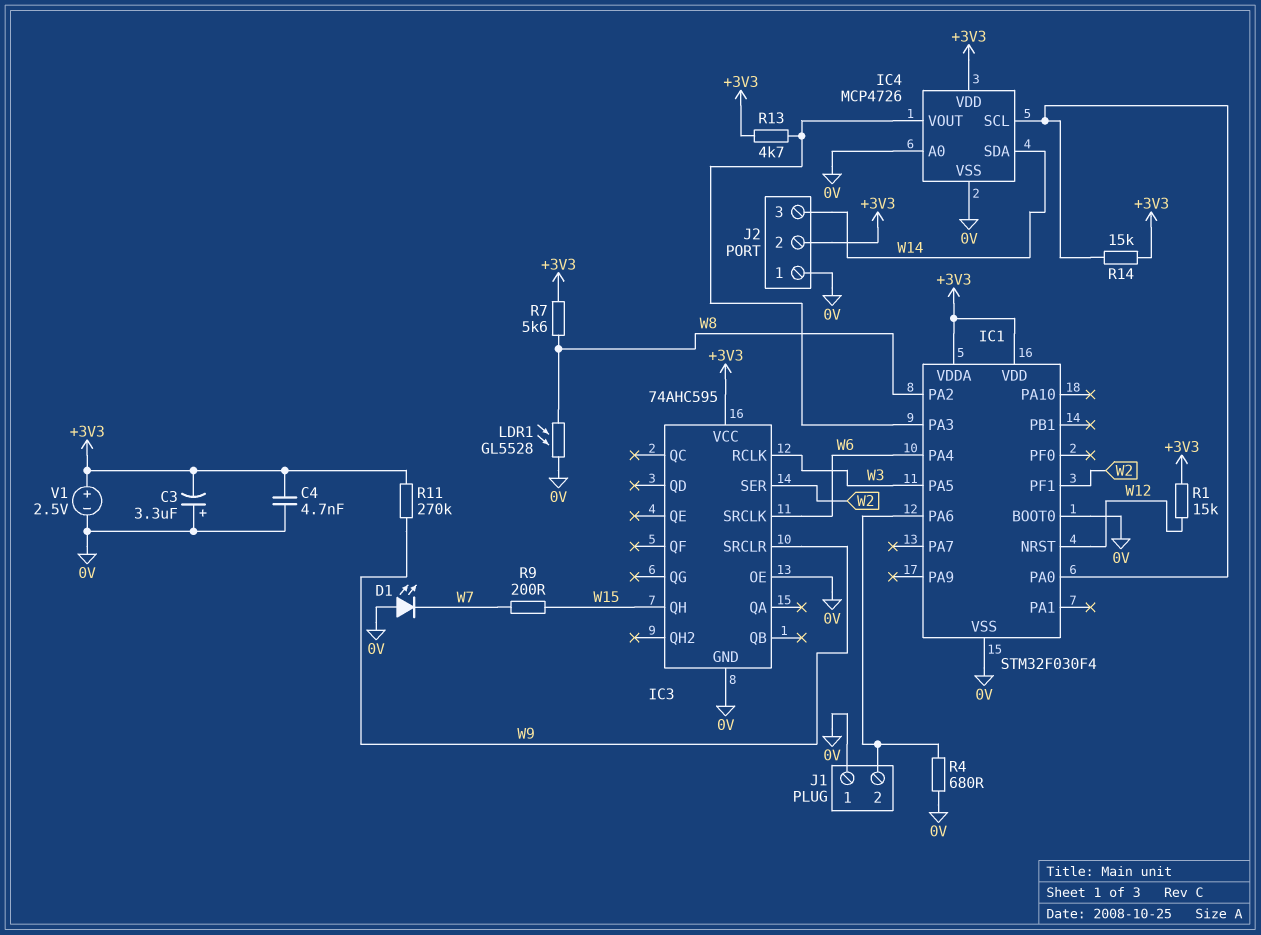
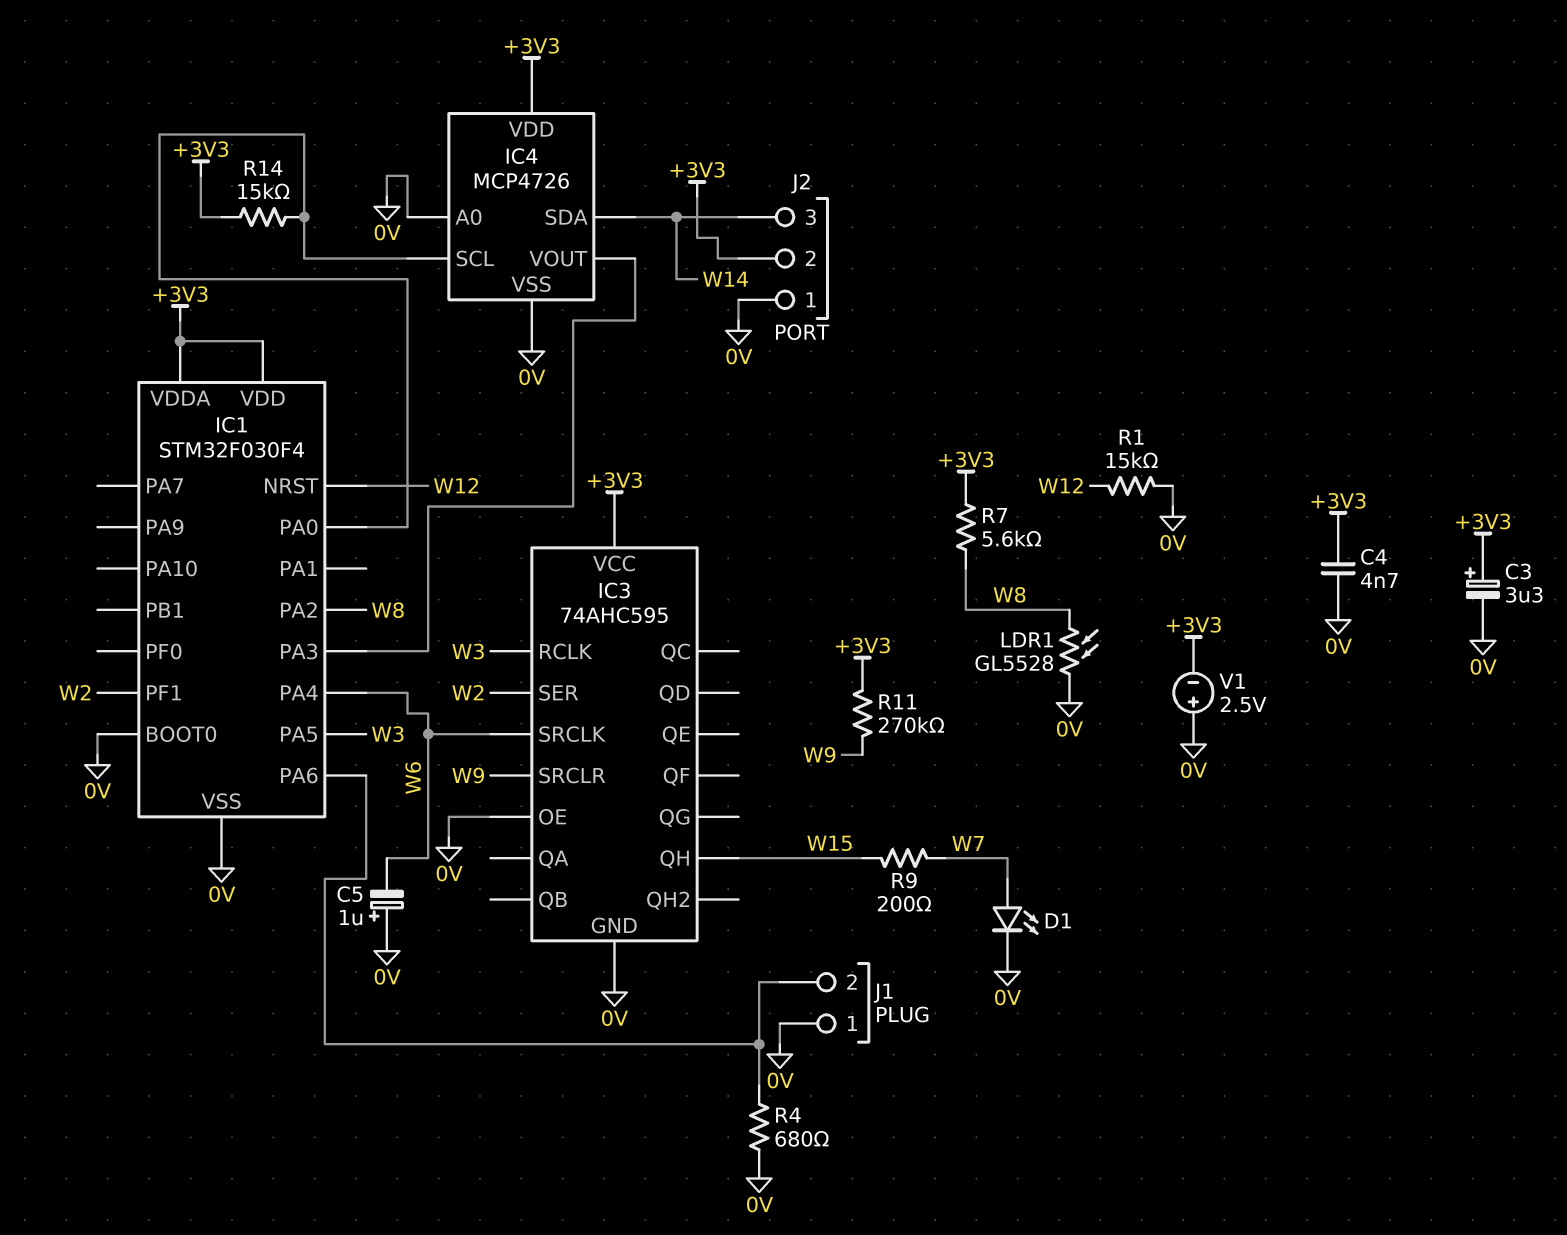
C3: 3.3uF (plus 0V, minus +3V3) -> 3.3uF (plus +3V3, minus 0V)
C5: none -> 1uF (plus 0V, minus W6)
D1: LED (A 0V, K W7) -> LED (A W7, K 0V)
R1: 15k (+3V3, W12) -> 15k (0V, W12)
R13: 4.7k (+3V3, IC1/PA3) -> none
V1: 2.5V (plus +3V3, minus 0V) -> 2.5V (plus 0V, minus +3V3)

